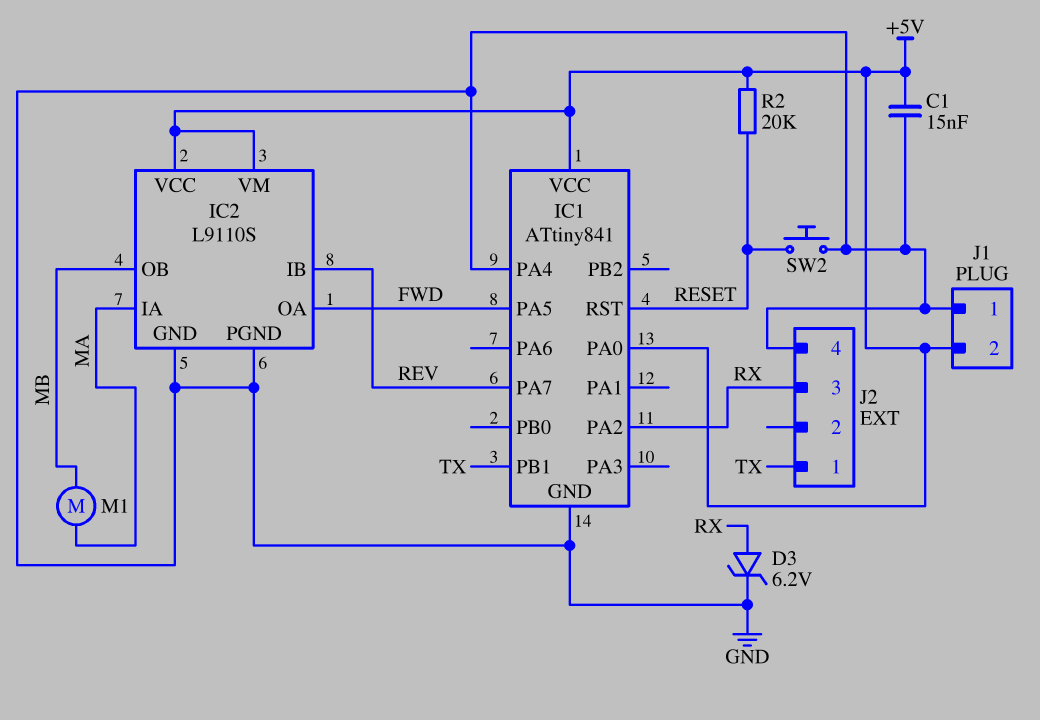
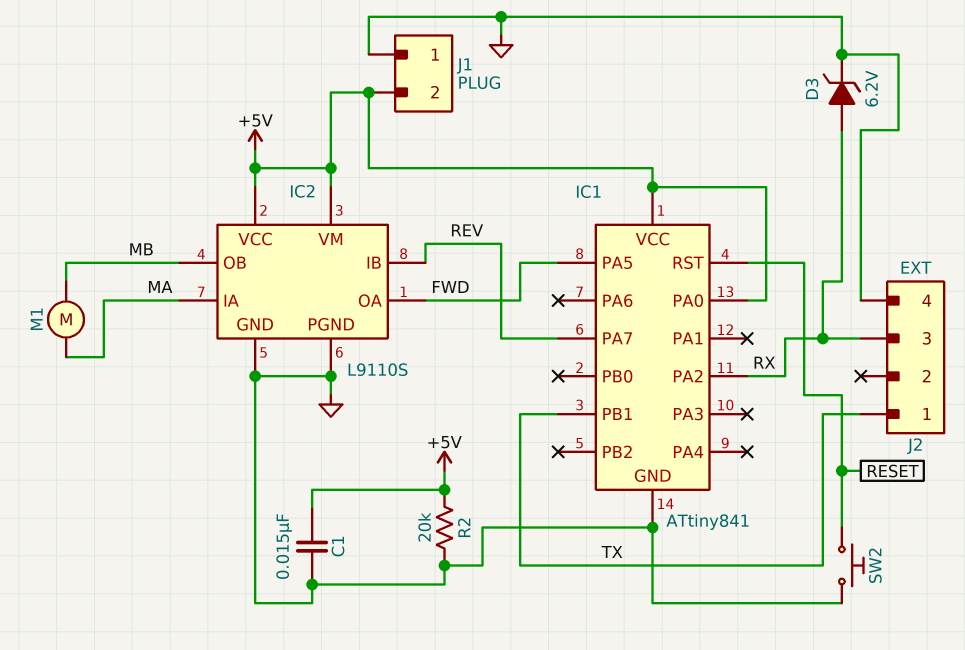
IC1 pin PA4: GND -> none
R2: 20k (+5V, RESET) -> 20k (+5V, GND)

